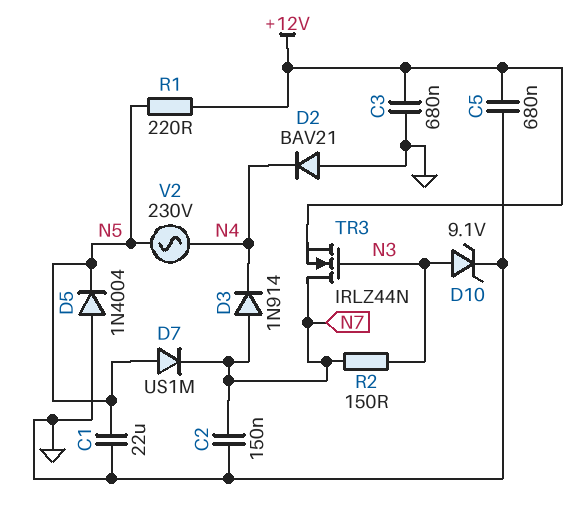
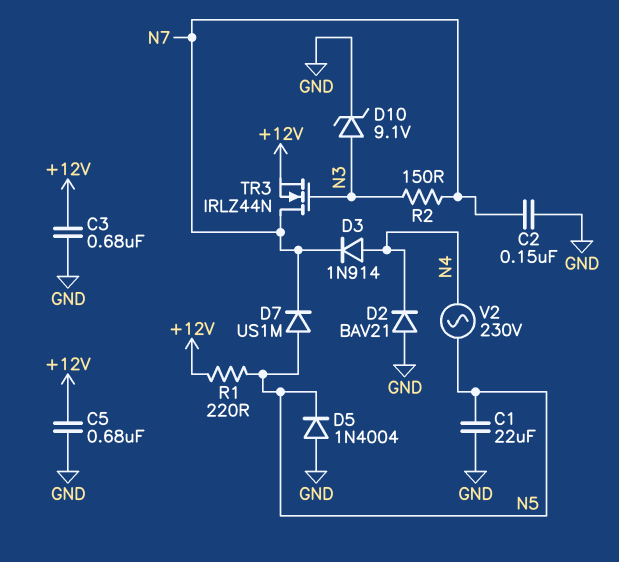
D3: diode 1N914 (A N7, K N4) -> diode 1N914 (A N4, K N7)

